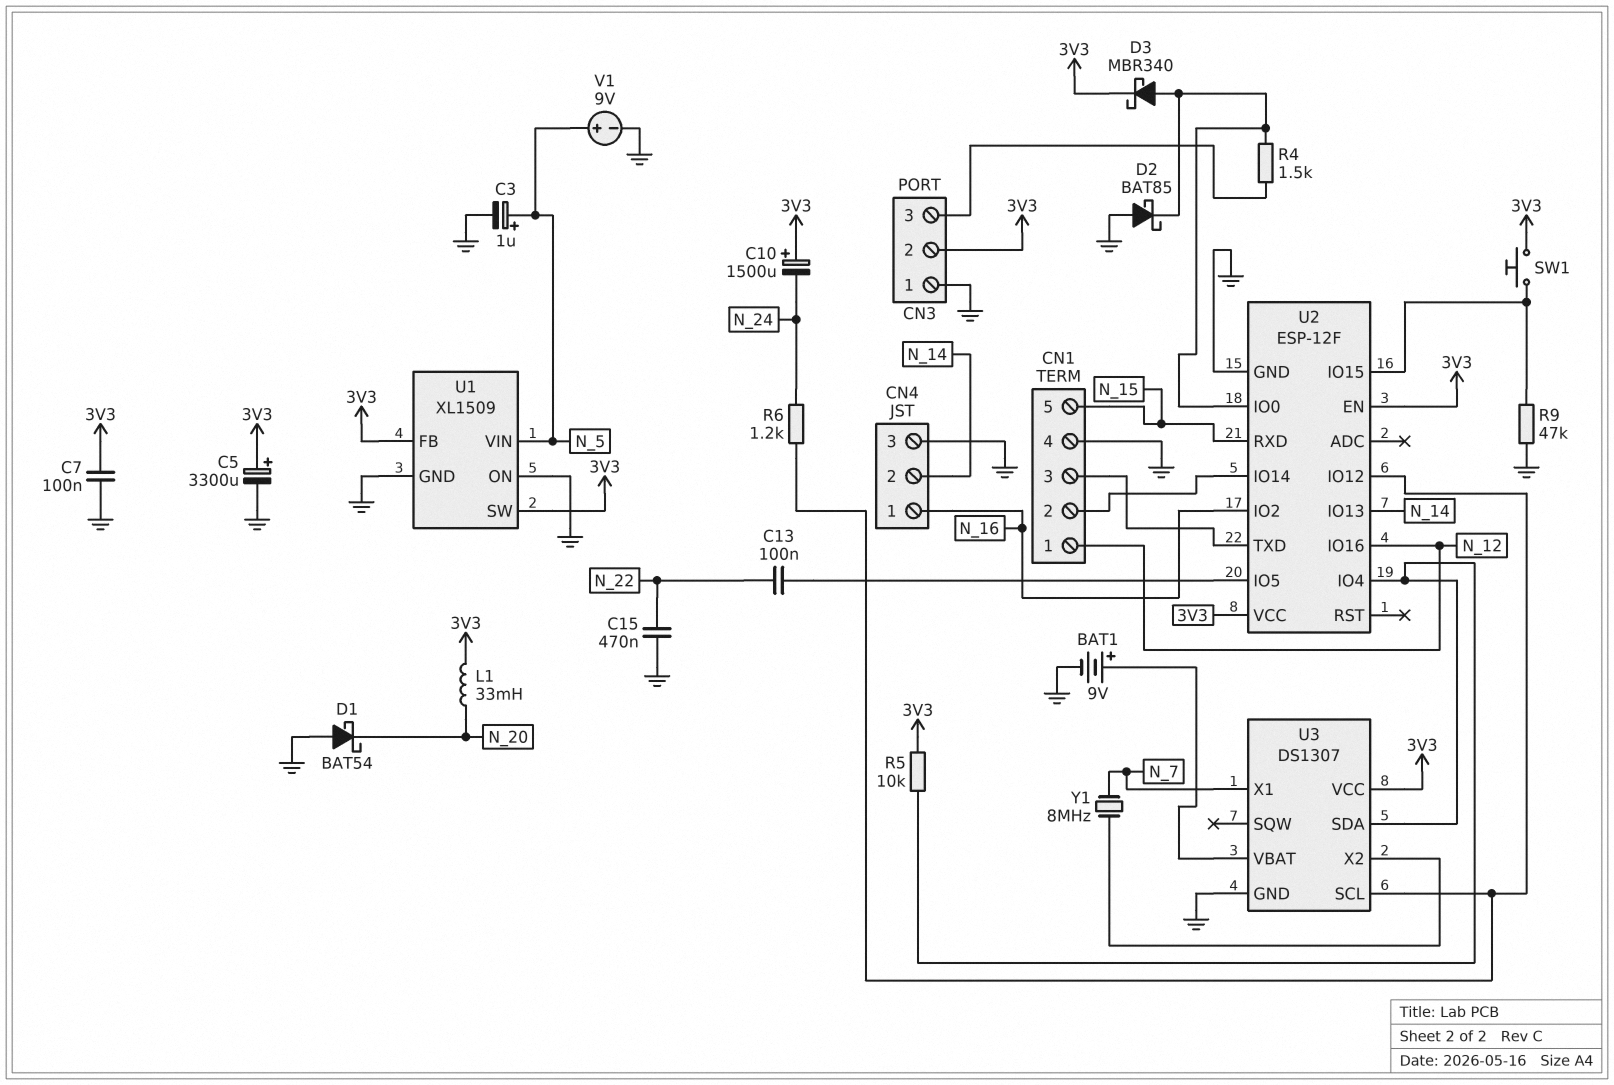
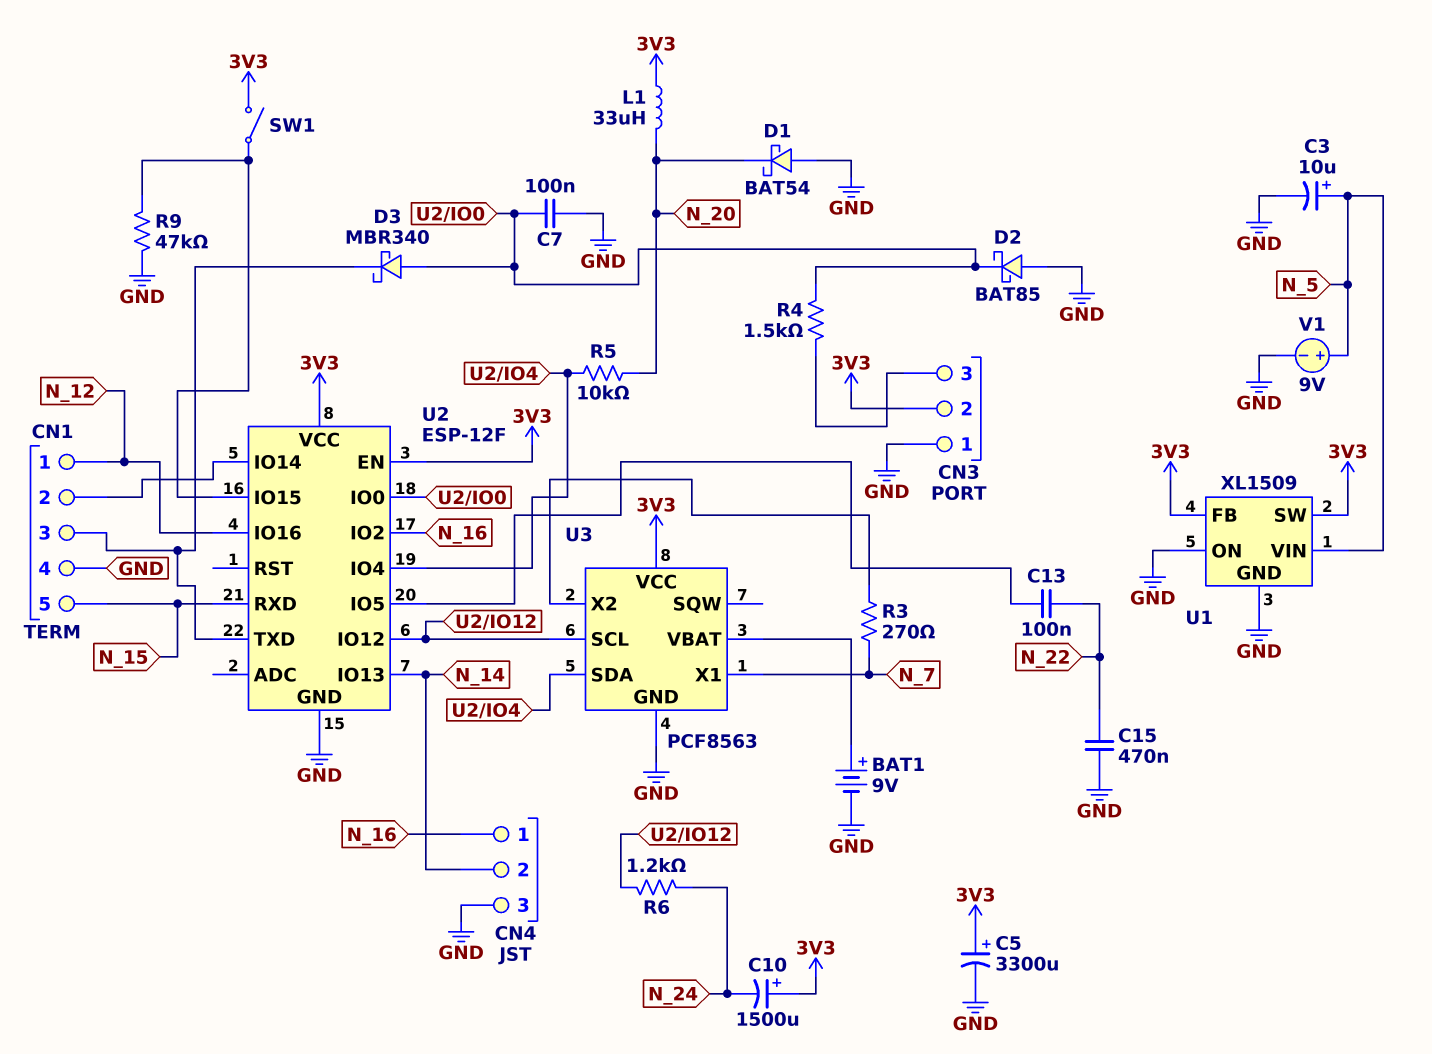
C3: 1uF (plus N_5, minus GND) -> 10uF (plus N_5, minus GND)
C7: 100nF (3V3, GND) -> 100nF (GND, U2/IO0)
D3: schottky MBR340 (A U2/IO0, K 3V3) -> schottky MBR340 (A U2/IO0, K CN1/3)
L1: 33mH (3V3, N_20) -> 33uH (3V3, N_20)
R3: none -> 270 (N_7, U3/X2)
R5: 10k (3V3, U2/IO4) -> 10k (N_20, U2/IO4)
SW1: button (3V3, U2/IO15) -> switch (3V3, U2/IO15)
U3: DS1307 -> PCF8563
Y1: 8MHz (N_7, U3/X2) -> none

